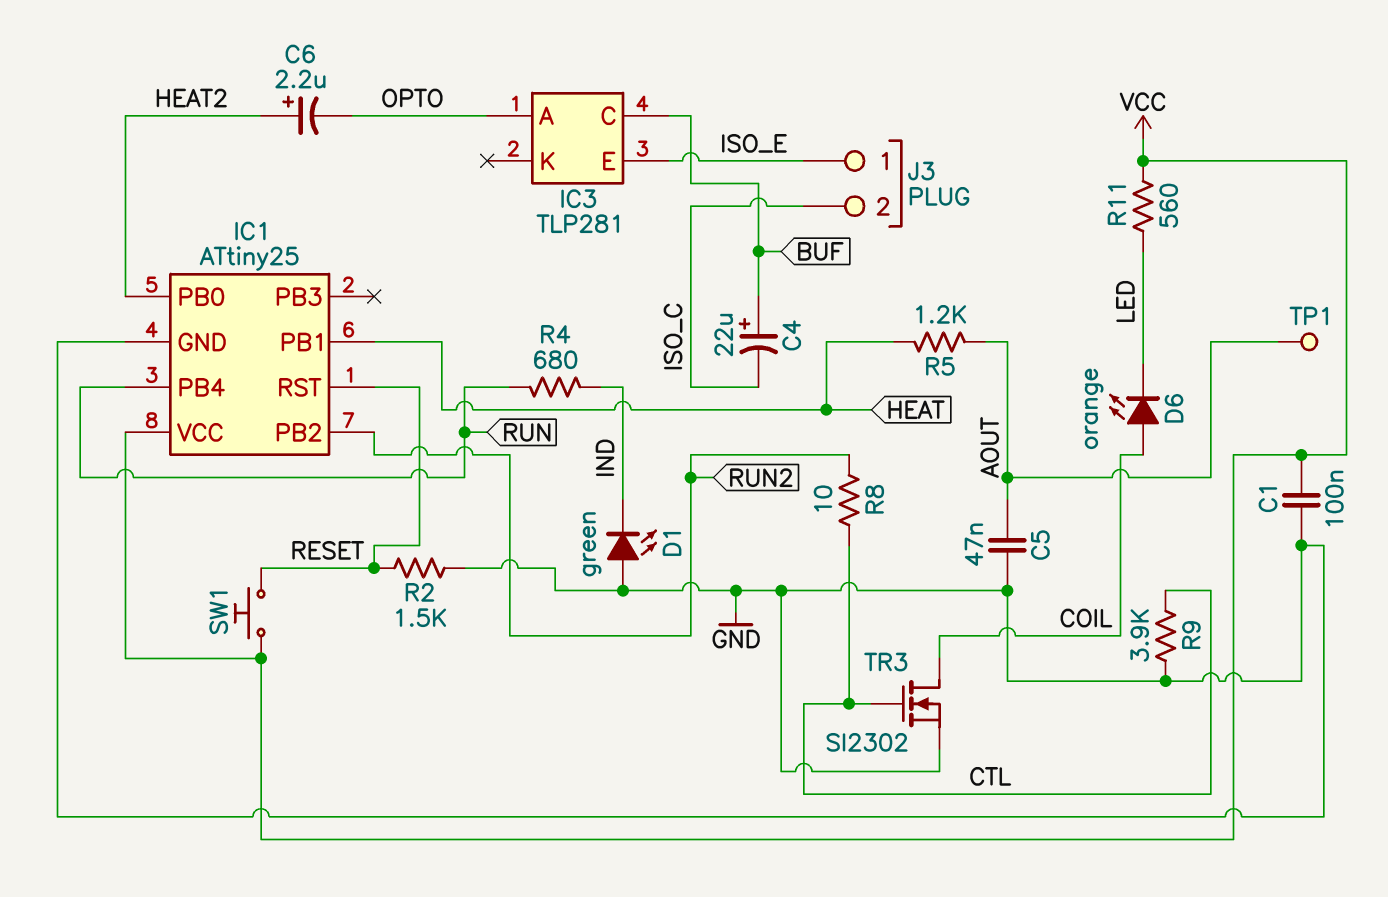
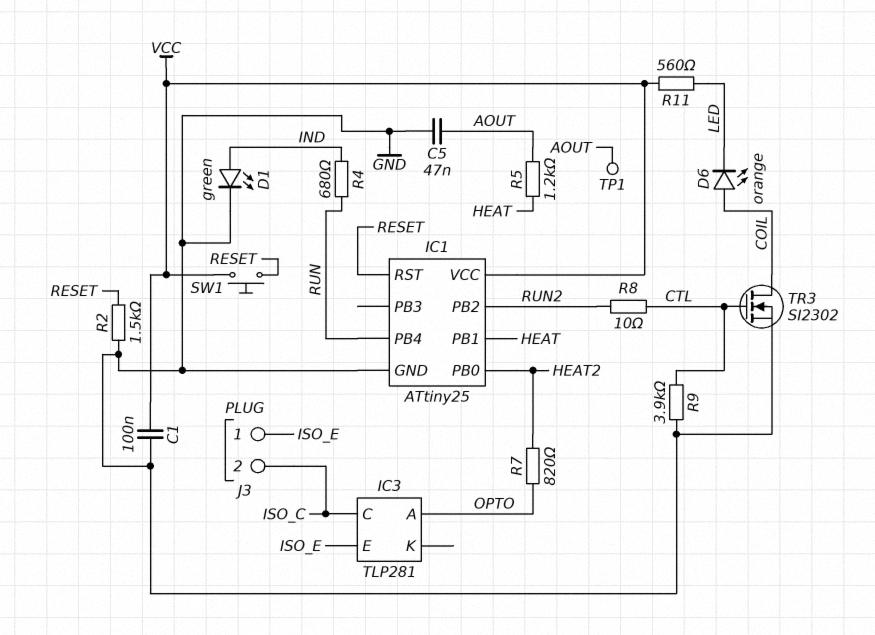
C4: 22uF (plus BUF, minus ISO_C) -> none
C6: 2.2uF (plus HEAT2, minus OPTO) -> none
D1: LED green (A GND, K IND) -> LED green (A IND, K GND)
IC3 pin C: BUF -> ISO_C
R7: none -> 820 (HEAT2, OPTO)

